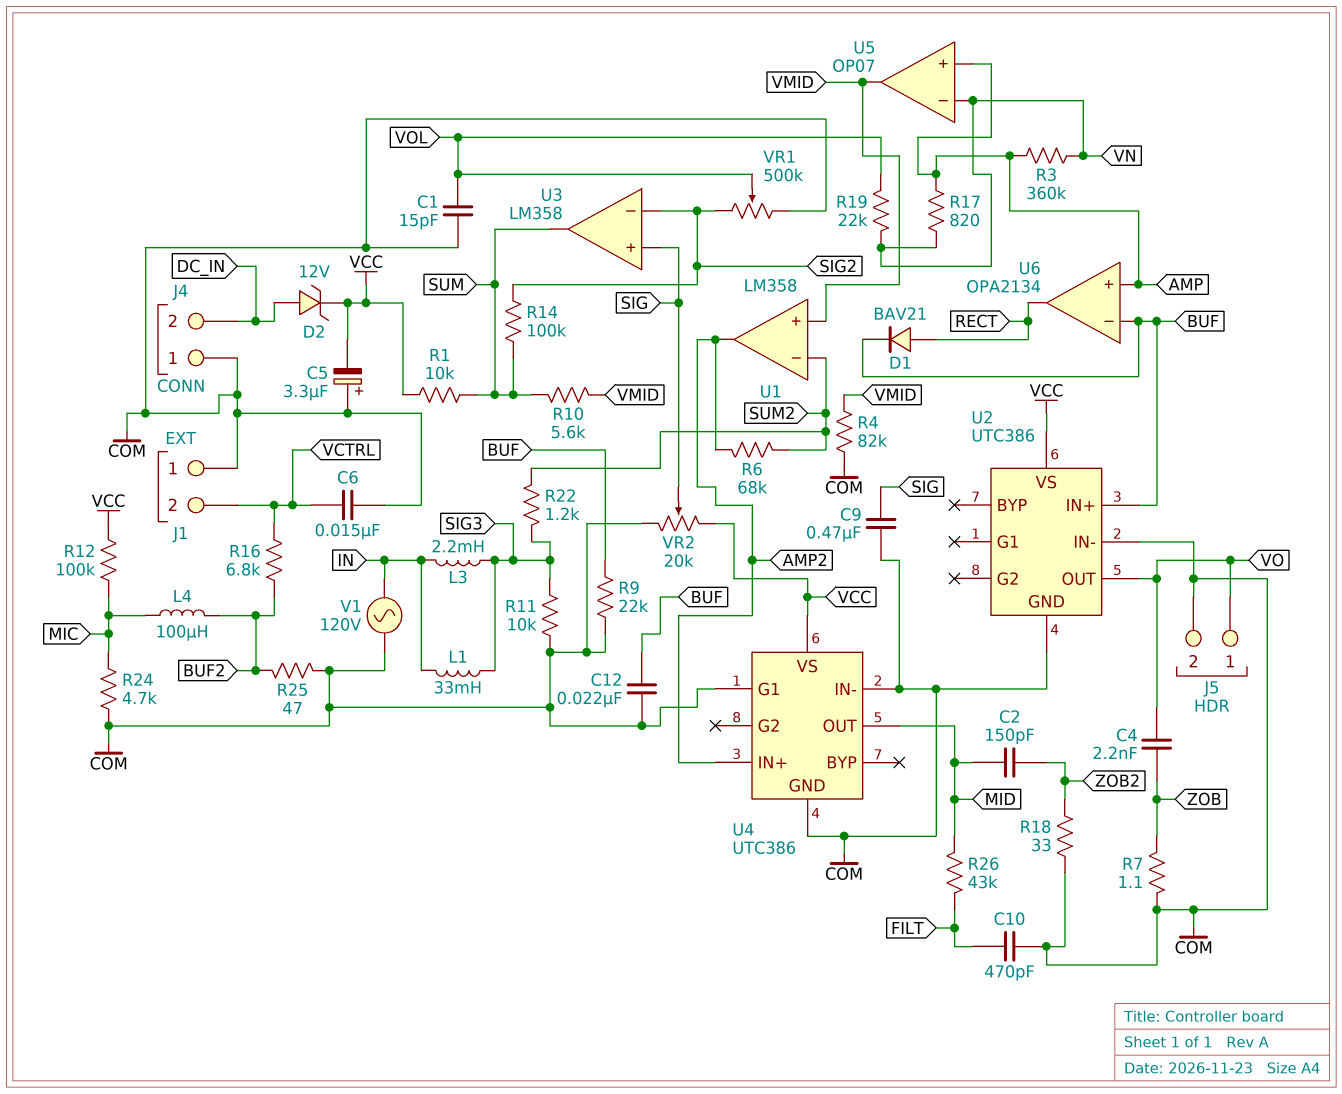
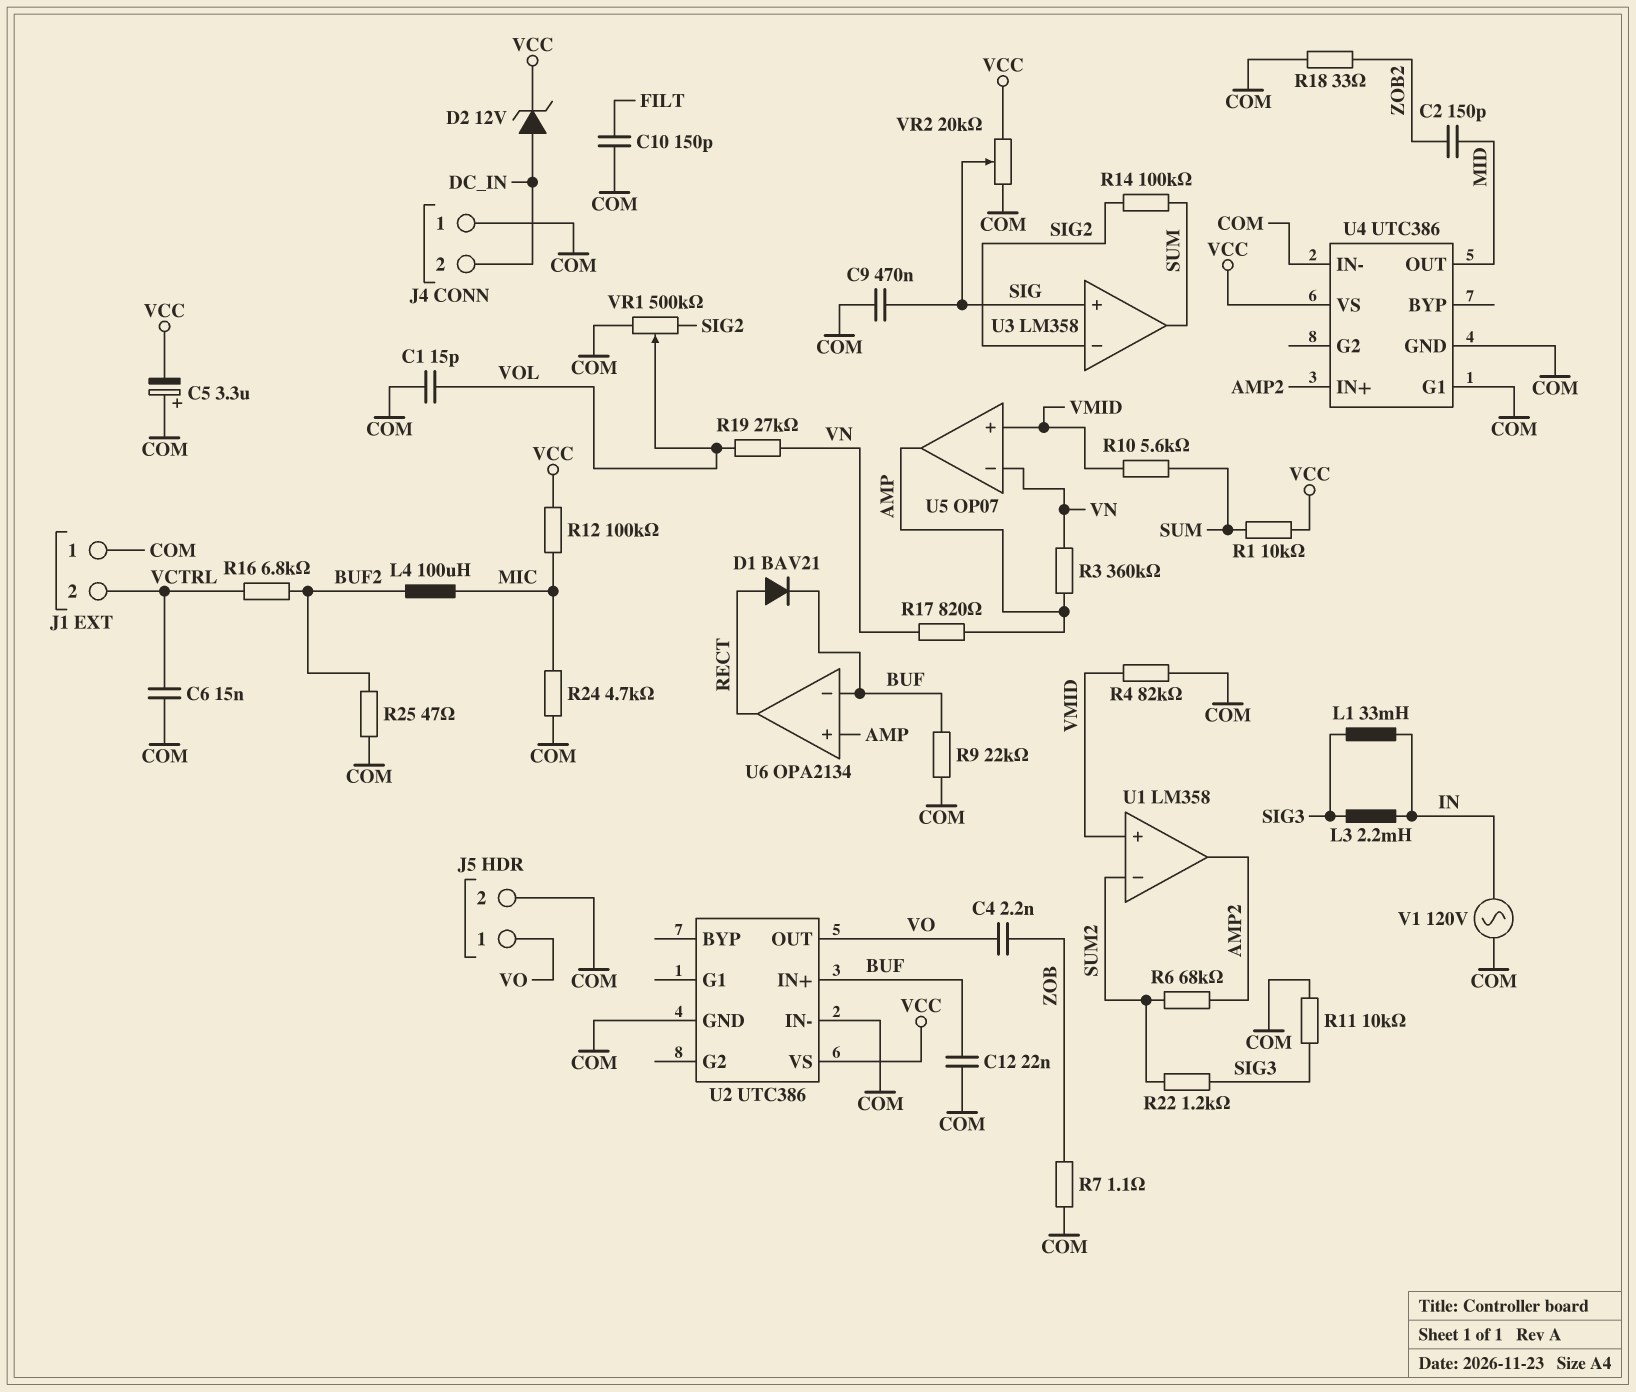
C10: 470pF (COM, FILT) -> 150pF (COM, FILT)
R19: 22k (VN, VOL) -> 27k (VN, VOL)
R26: 43k (FILT, MID) -> none
U5 pin in+: AMP -> VMID
U5 pin out: VMID -> AMP

